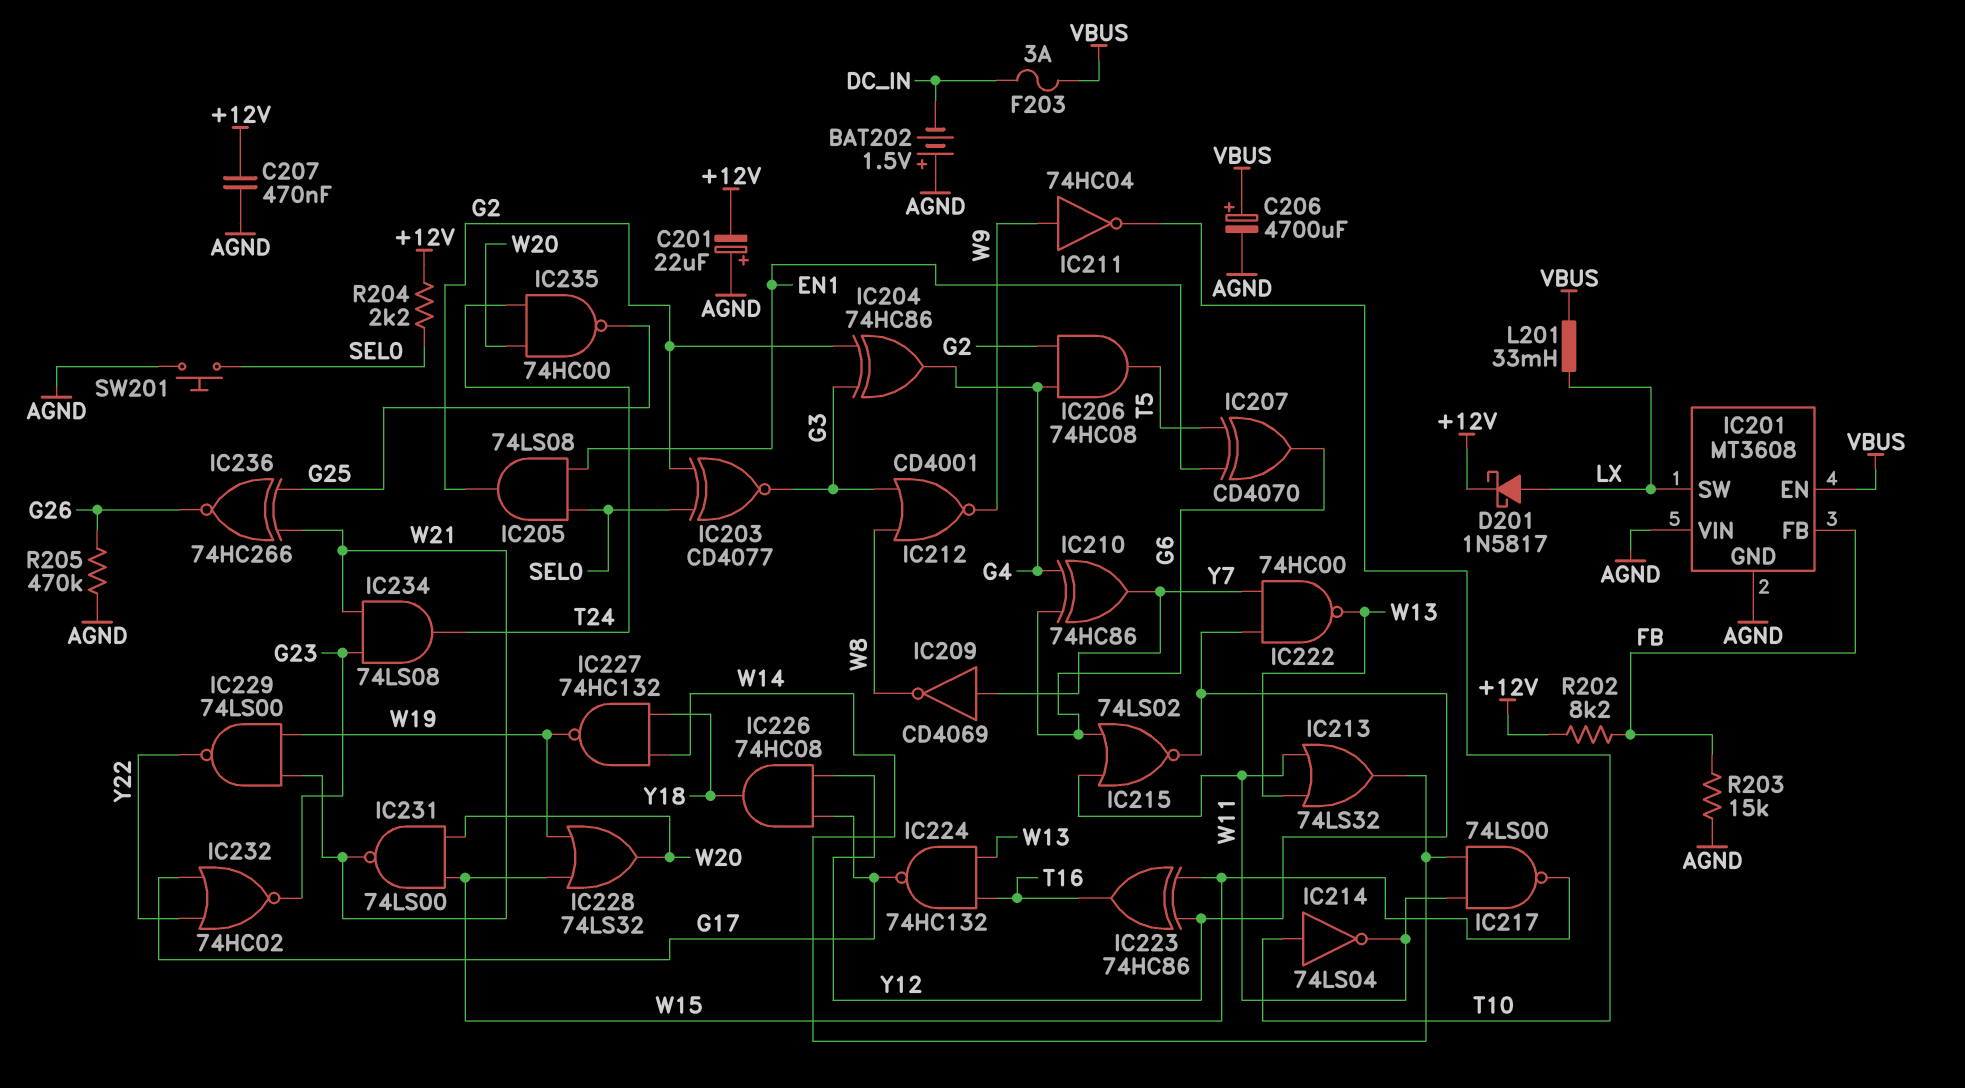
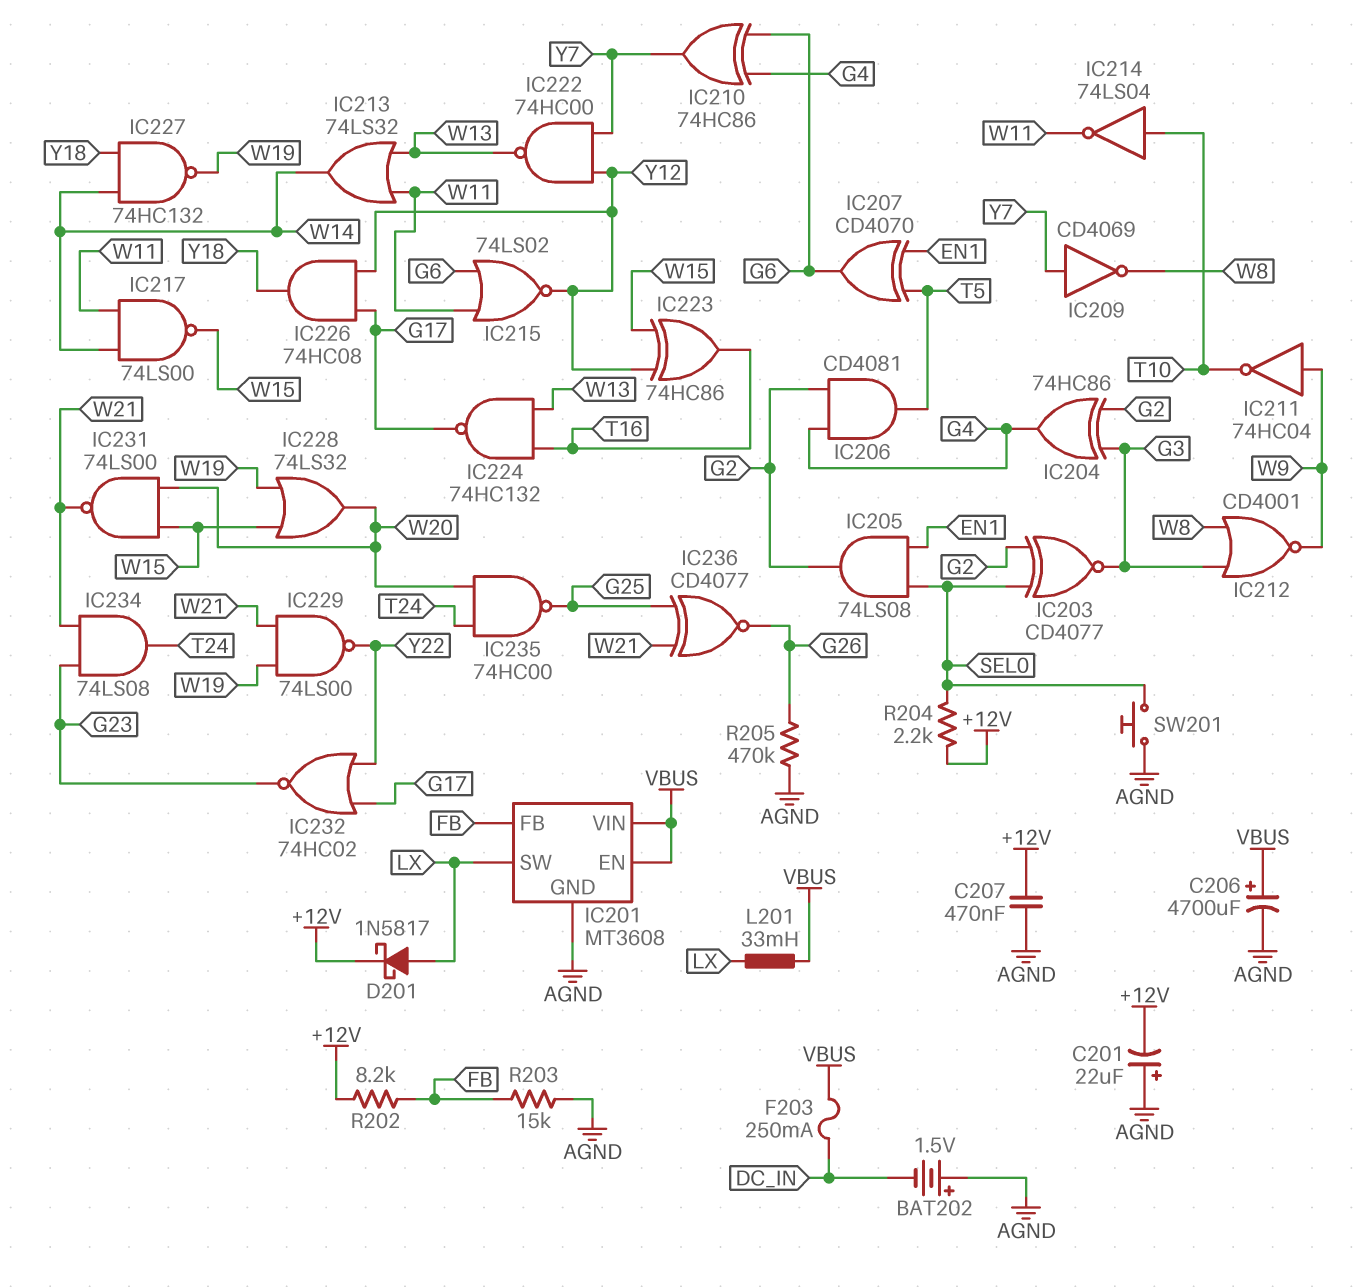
F203: 3A (DC_IN, VBUS) -> 250mA (DC_IN, VBUS)
IC201 pin VIN: AGND -> VBUS
IC206: AND 74HC08 (in G2, in G4, out T5) -> AND CD4081 (in G2, in G4, out T5)
IC236: XNOR 74HC266 (in G25, in W21, out G26) -> XNOR CD4077 (in G25, in W21, out G26)

